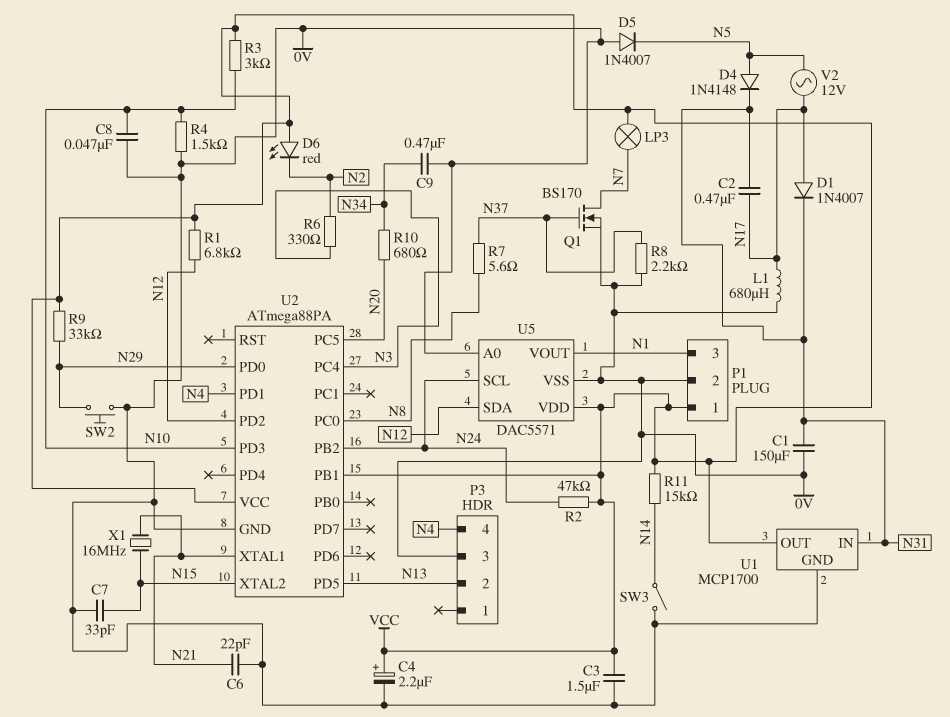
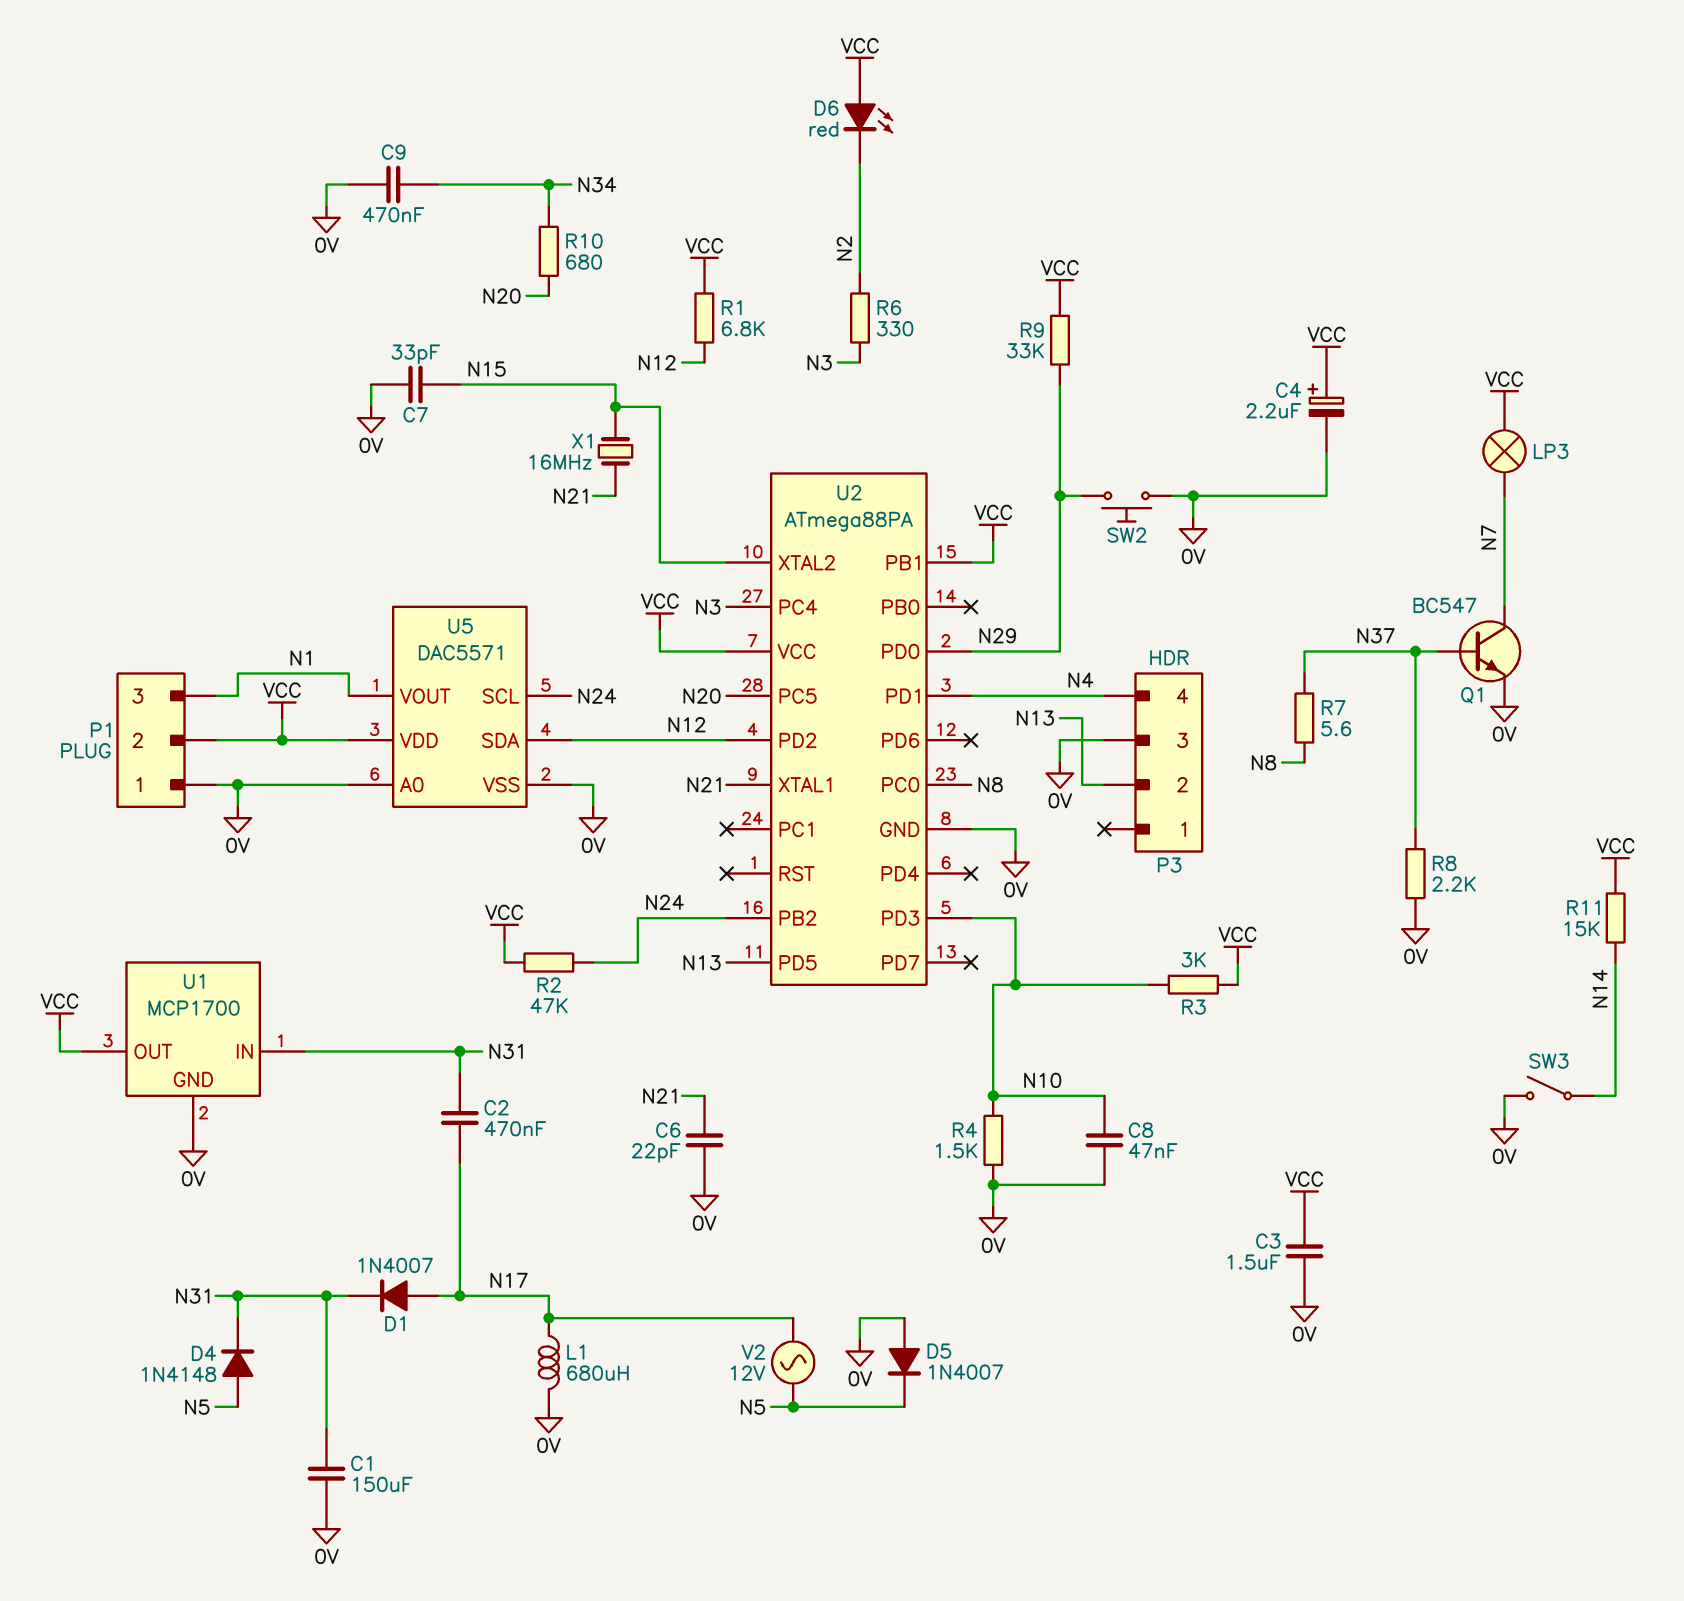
P1 pin 1: VCC -> 0V
P1 pin 2: 0V -> VCC
Q1: NMOS BS170 (G N37, D N7, S 0V) -> NPN BC547 (B N37, C N7, E 0V)

